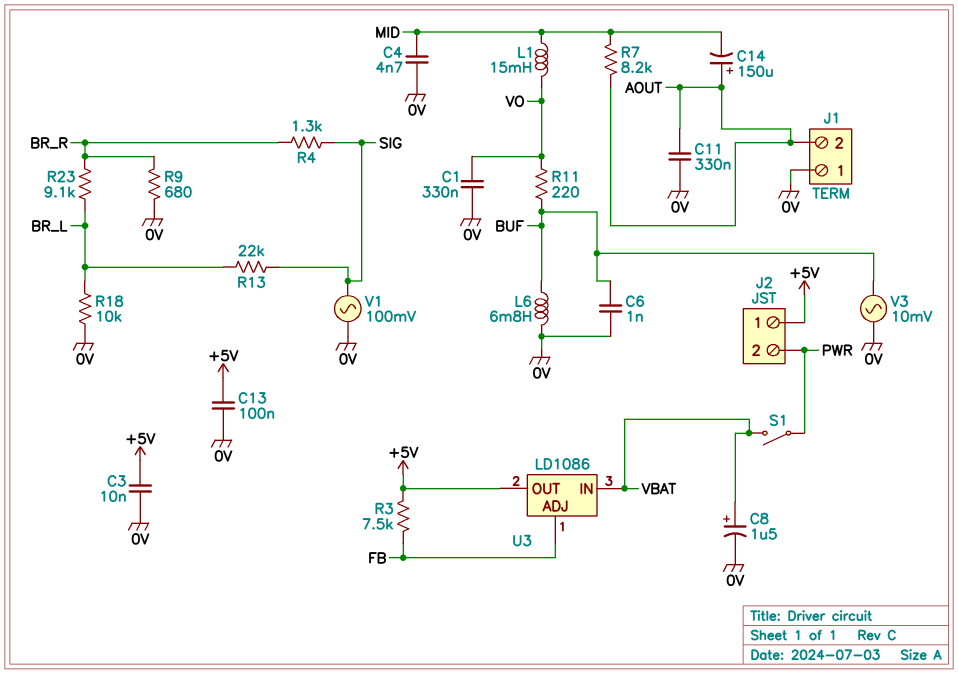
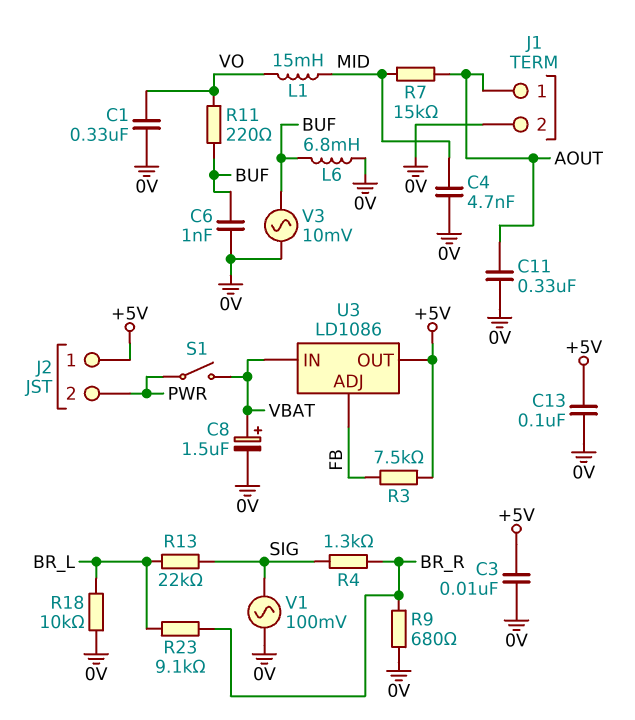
C14: 150uF (plus AOUT, minus MID) -> none
J1 pin 1: 0V -> AOUT
J1 pin 2: AOUT -> 0V
R7: 8.2k (AOUT, MID) -> 15k (AOUT, MID)

